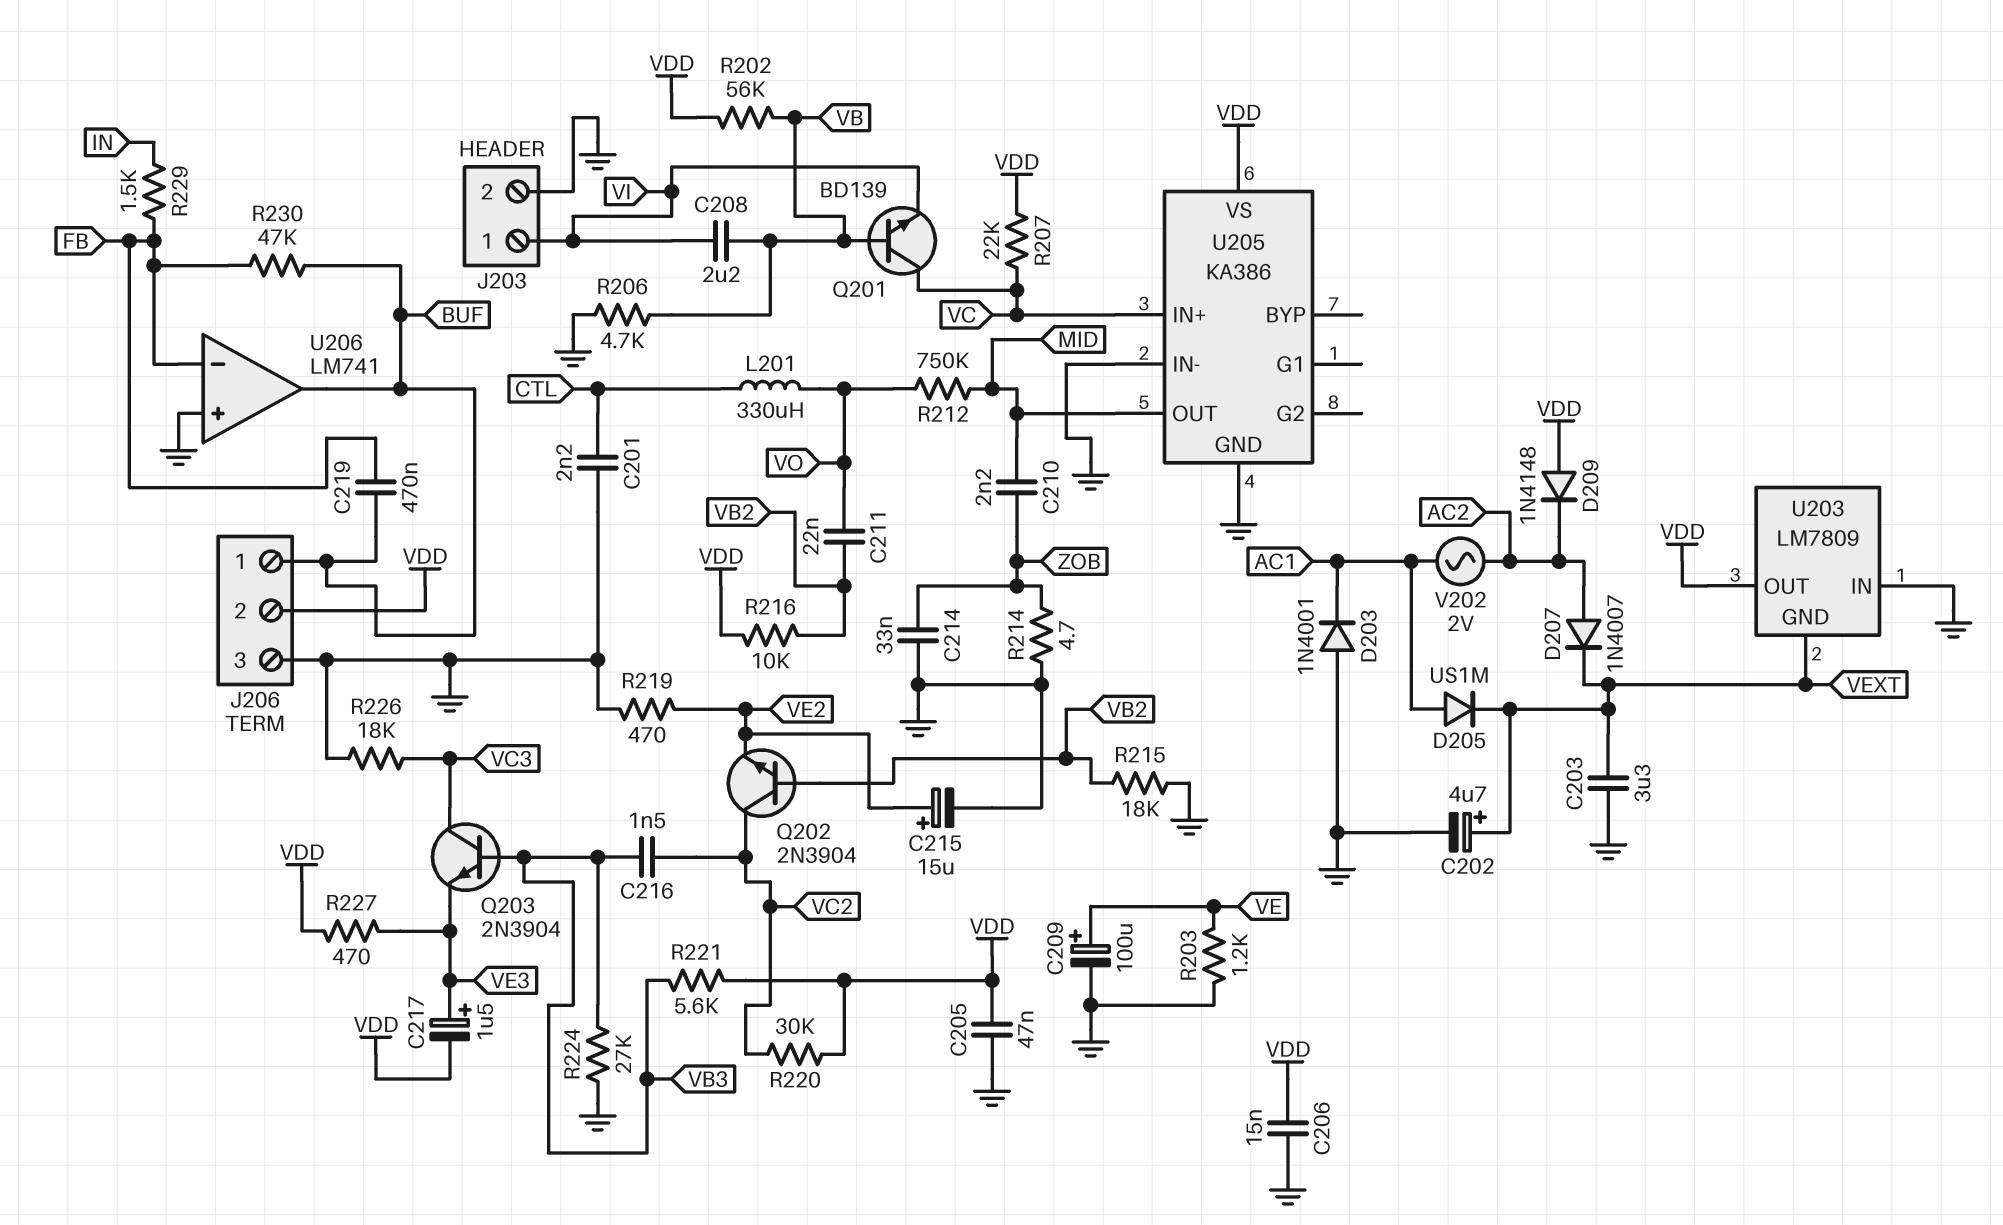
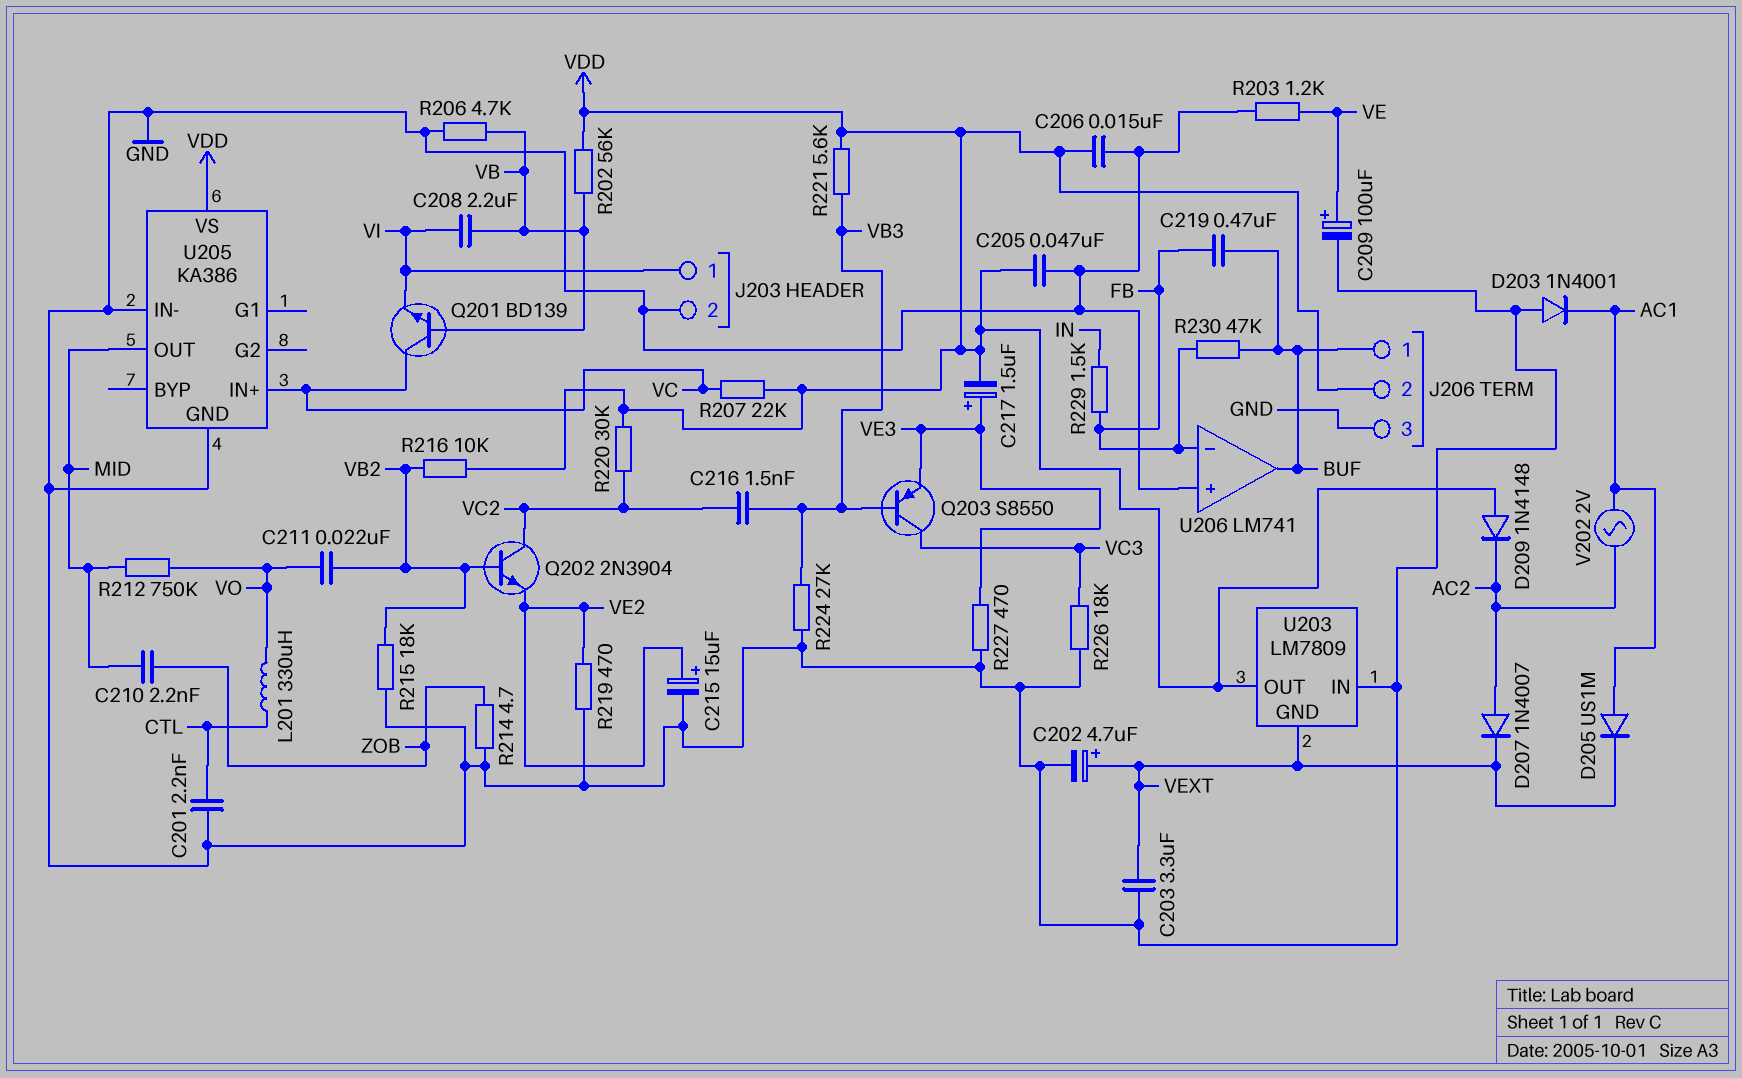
C214: 33nF (GND, ZOB) -> none
Q203: NPN 2N3904 (B VB3, C VC3, E VE3) -> PNP S8550 (B VB3, C VC3, E VE3)
R227: 470 (VDD, VE3) -> 470 (GND, VE3)

